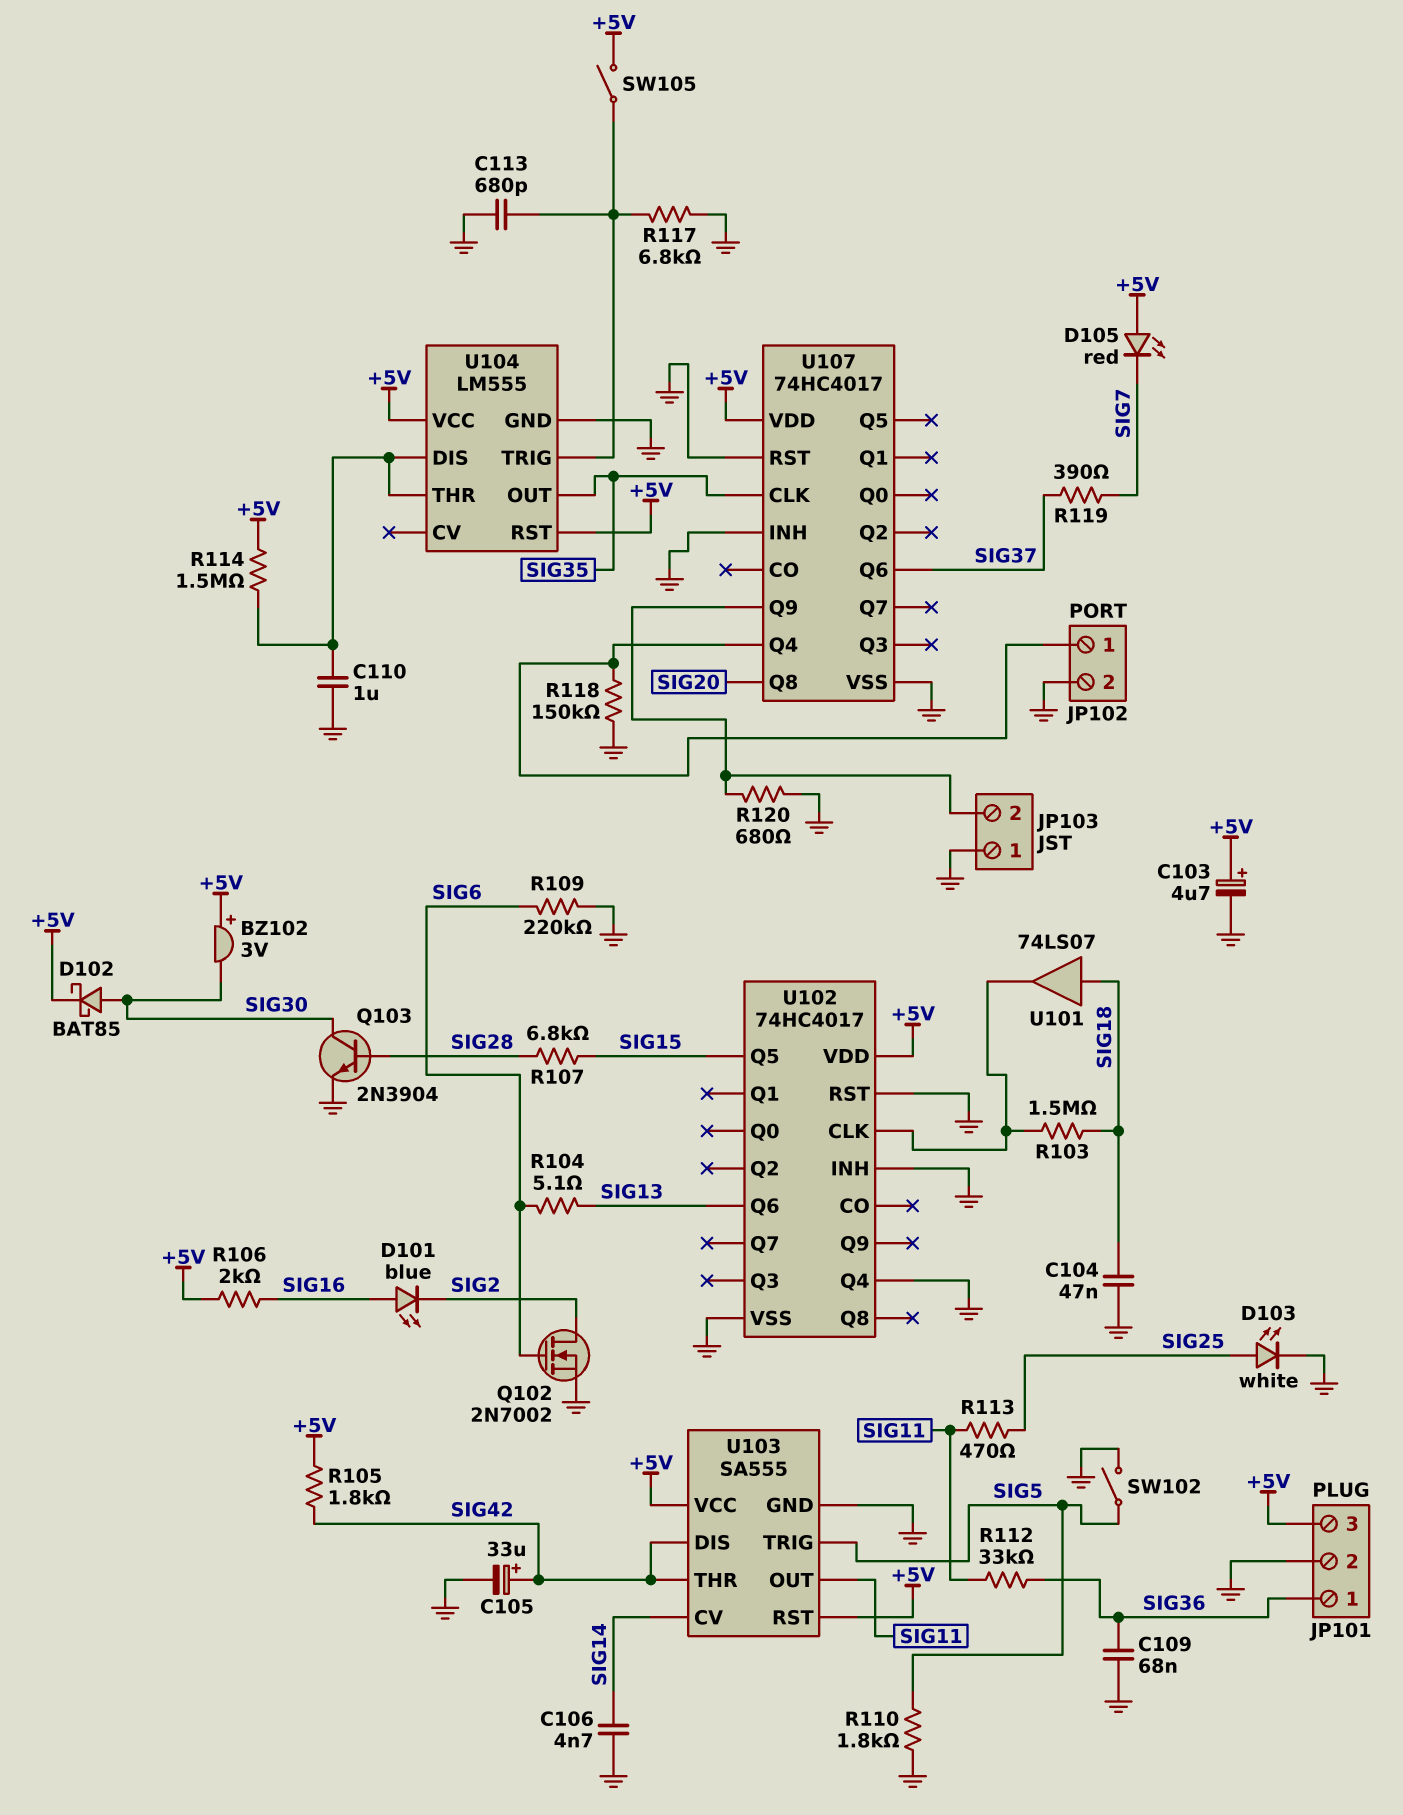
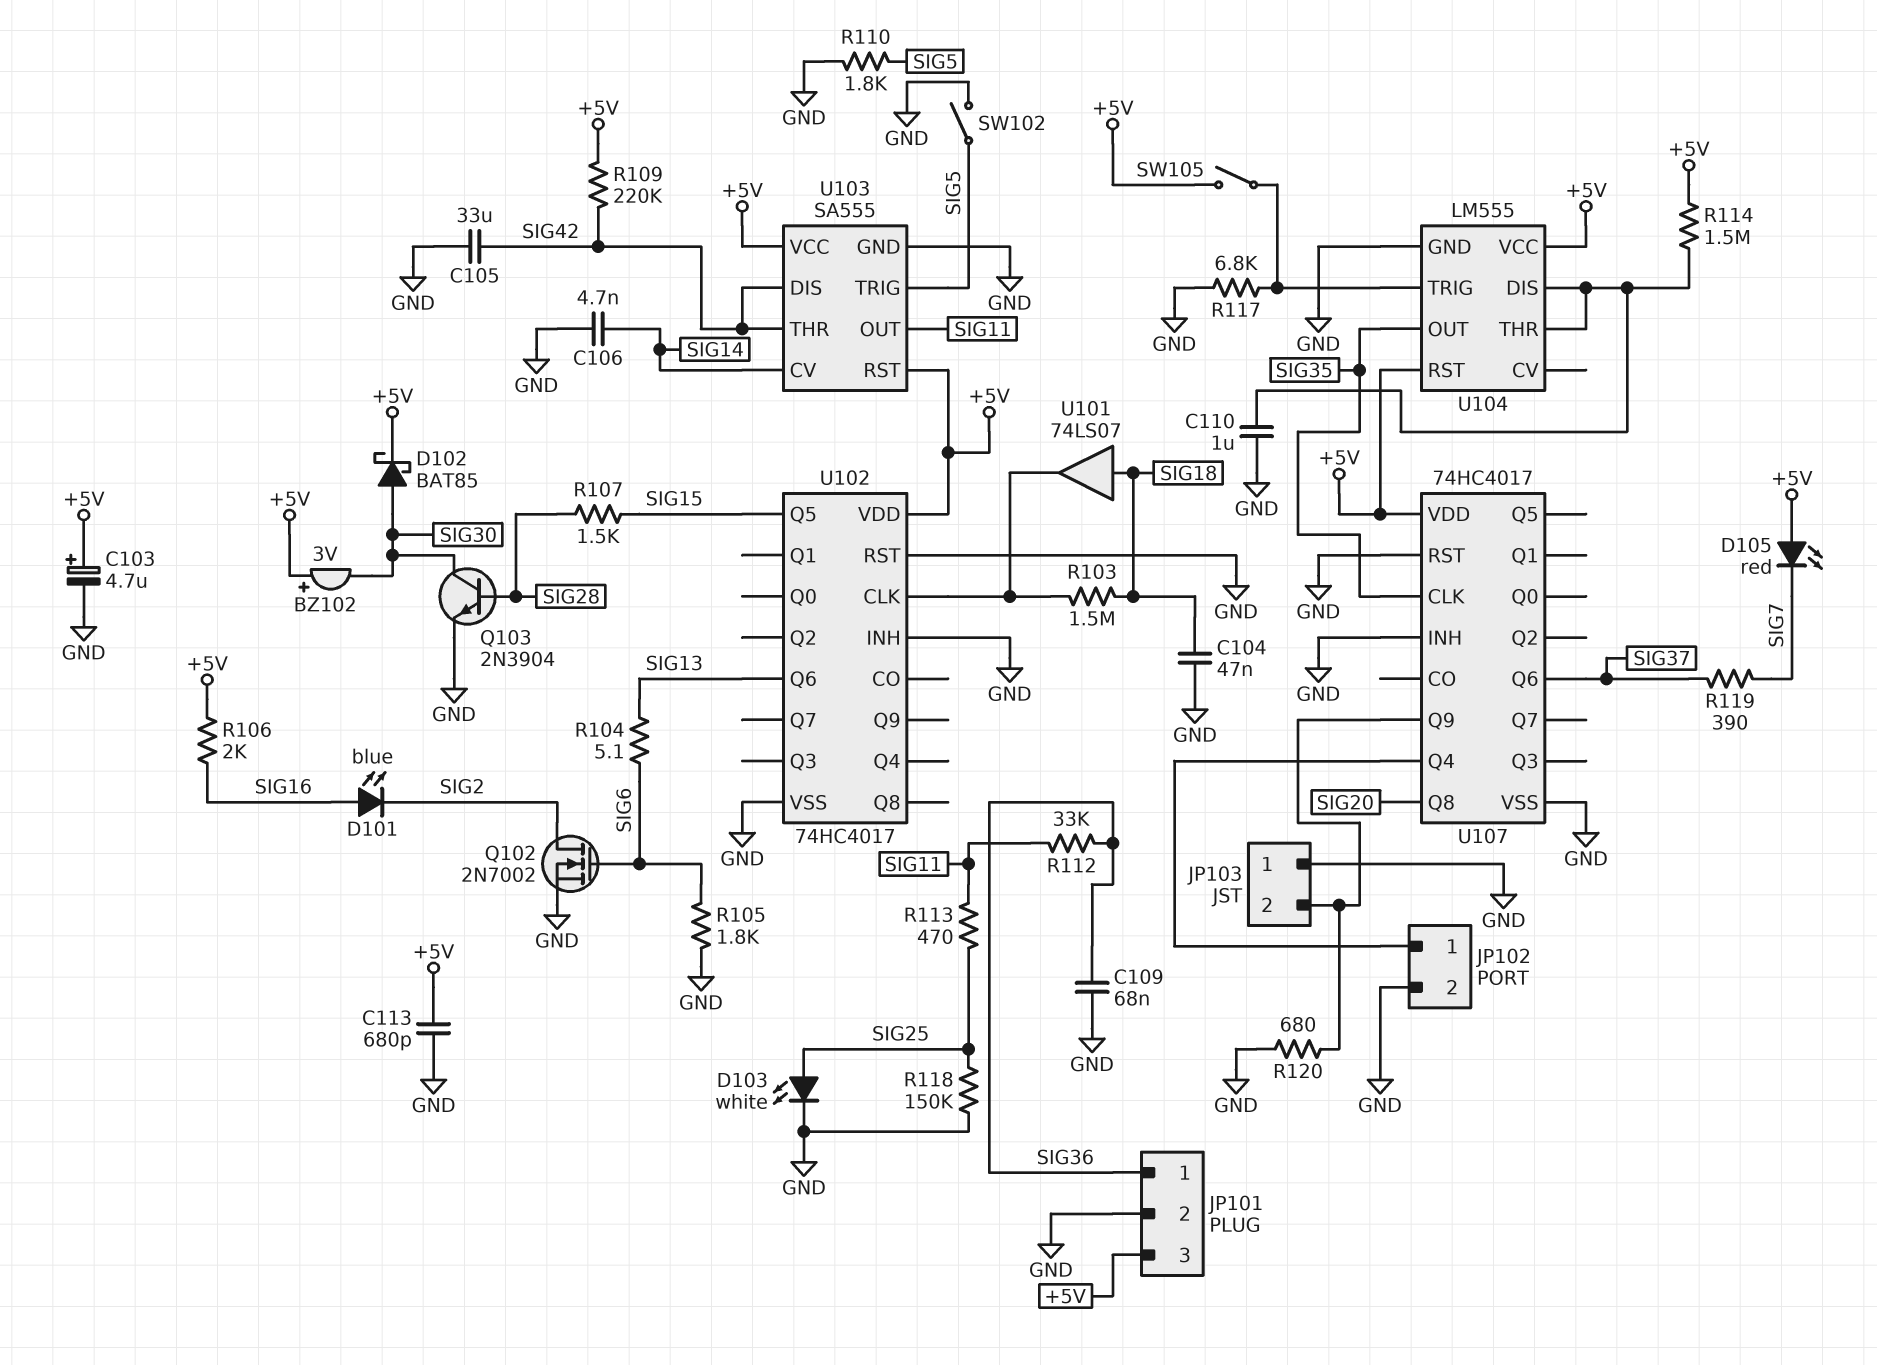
C105: 33uF (plus SIG42, minus GND) -> 33uF (GND, SIG42)
C113: 680pF (GND, U104/TRIG) -> 680pF (+5V, GND)
R105: 1.8k (+5V, SIG42) -> 1.8k (GND, SIG6)
R107: 6.8k (SIG15, SIG28) -> 1.5k (SIG15, SIG28)
R109: 220k (GND, SIG6) -> 220k (+5V, SIG42)
R118: 150k (GND, JP102/1) -> 150k (GND, SIG25)
U102 pin Q4: GND -> none

